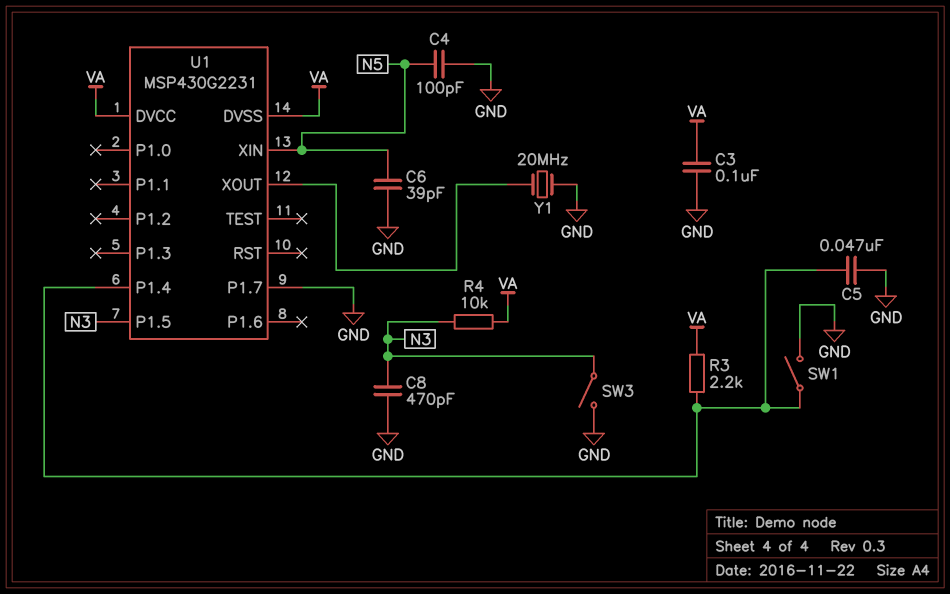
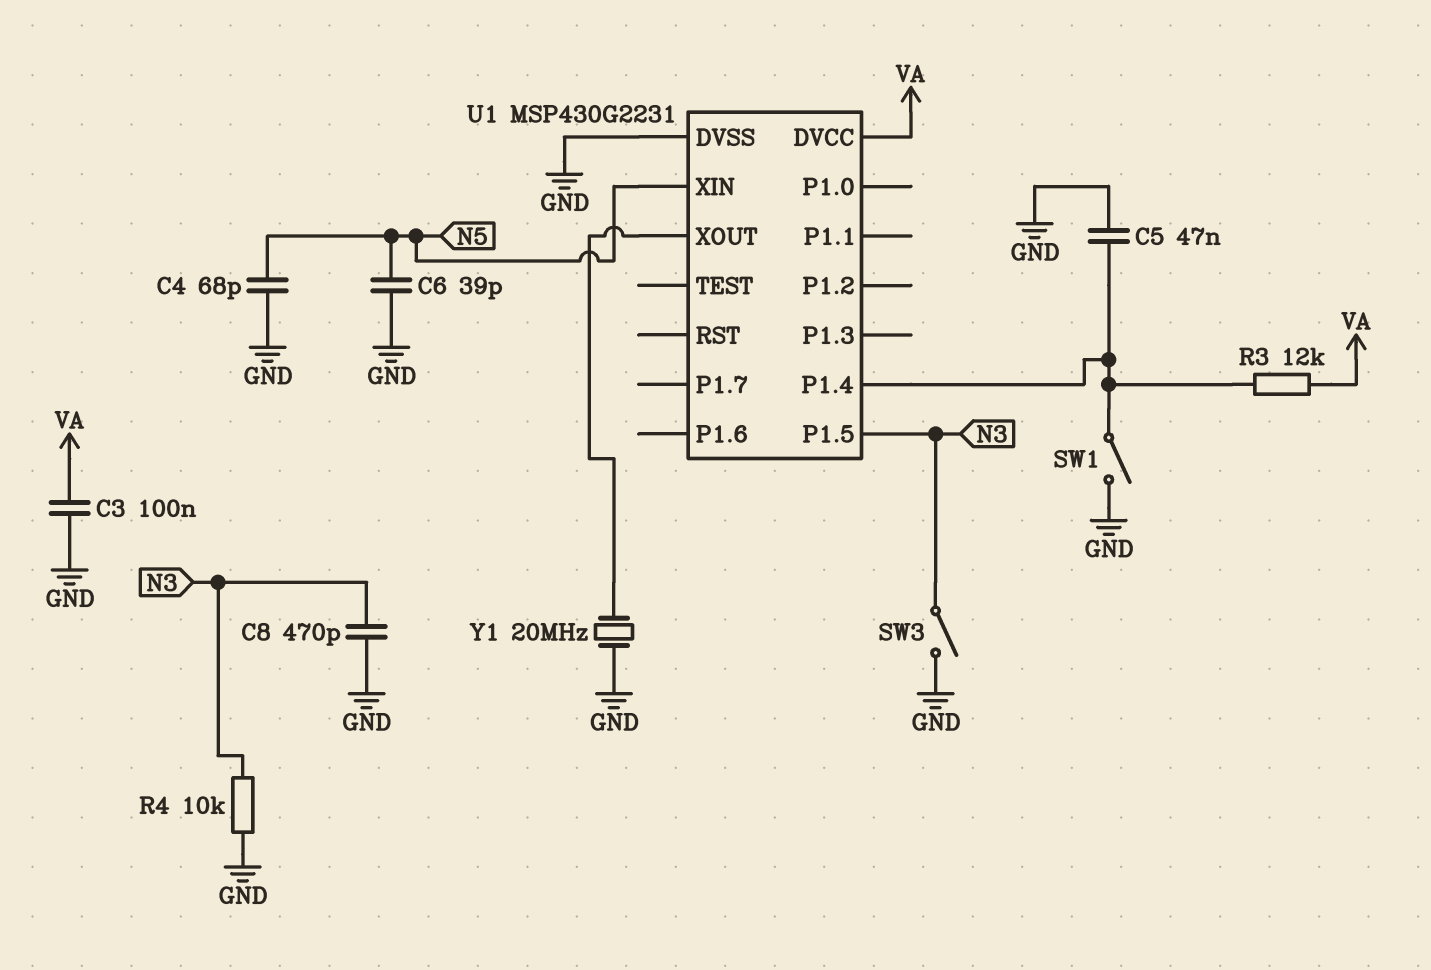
C4: 100pF (GND, N5) -> 68pF (GND, N5)
R3: 2.2k (U1/P1.4, VA) -> 12k (U1/P1.4, VA)
R4: 10k (N3, VA) -> 10k (GND, N3)
U1 pin DVSS: VA -> GND
U1 pin P1.7: GND -> none

